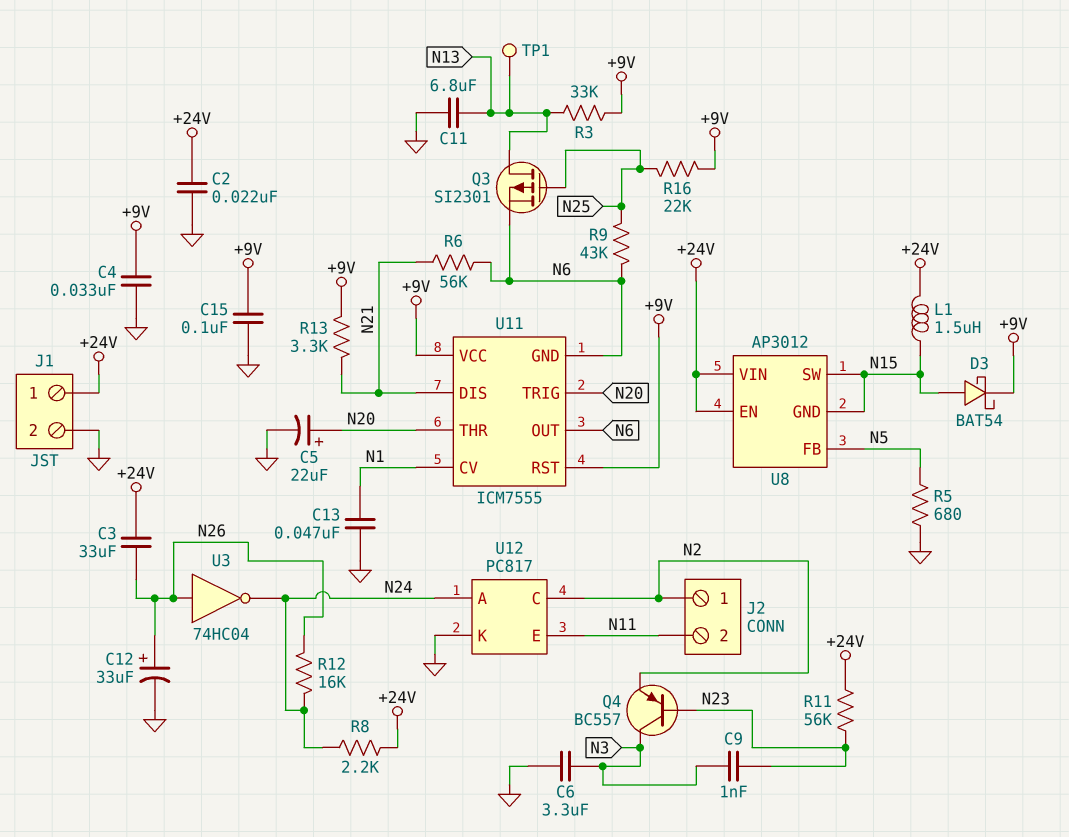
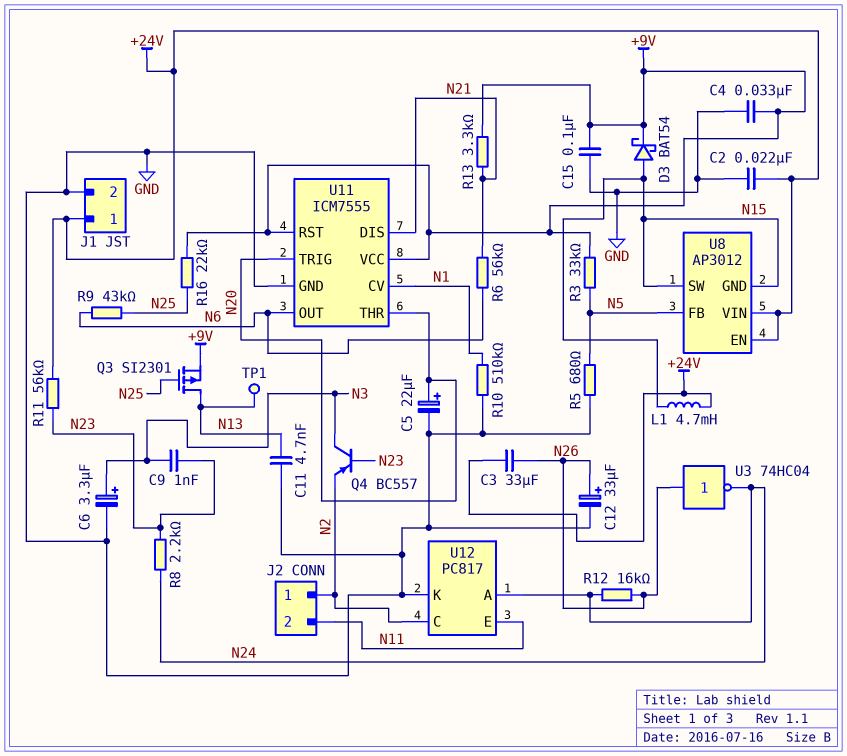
C6: 3.3uF (GND, N3) -> 3.3uF (plus N3, minus GND)
C11: 6.8uF (GND, N13) -> 4.7nF (GND, N13)
C13: 47nF (GND, N1) -> none
L1: 1.5uH (+24V, N15) -> 4.7mH (+24V, N15)
Q3: PMOS SI2301 (G N25, D N13, S N6) -> PMOS SI2301 (G N25, D N13, S +9V)
R3: 33k (+9V, N13) -> 33k (+9V, N5)
R8: 2.2k (+24V, N24) -> 2.2k (N23, N24)
R10: none -> 510k (GND, N1)
U11 pin GND: N6 -> GND

